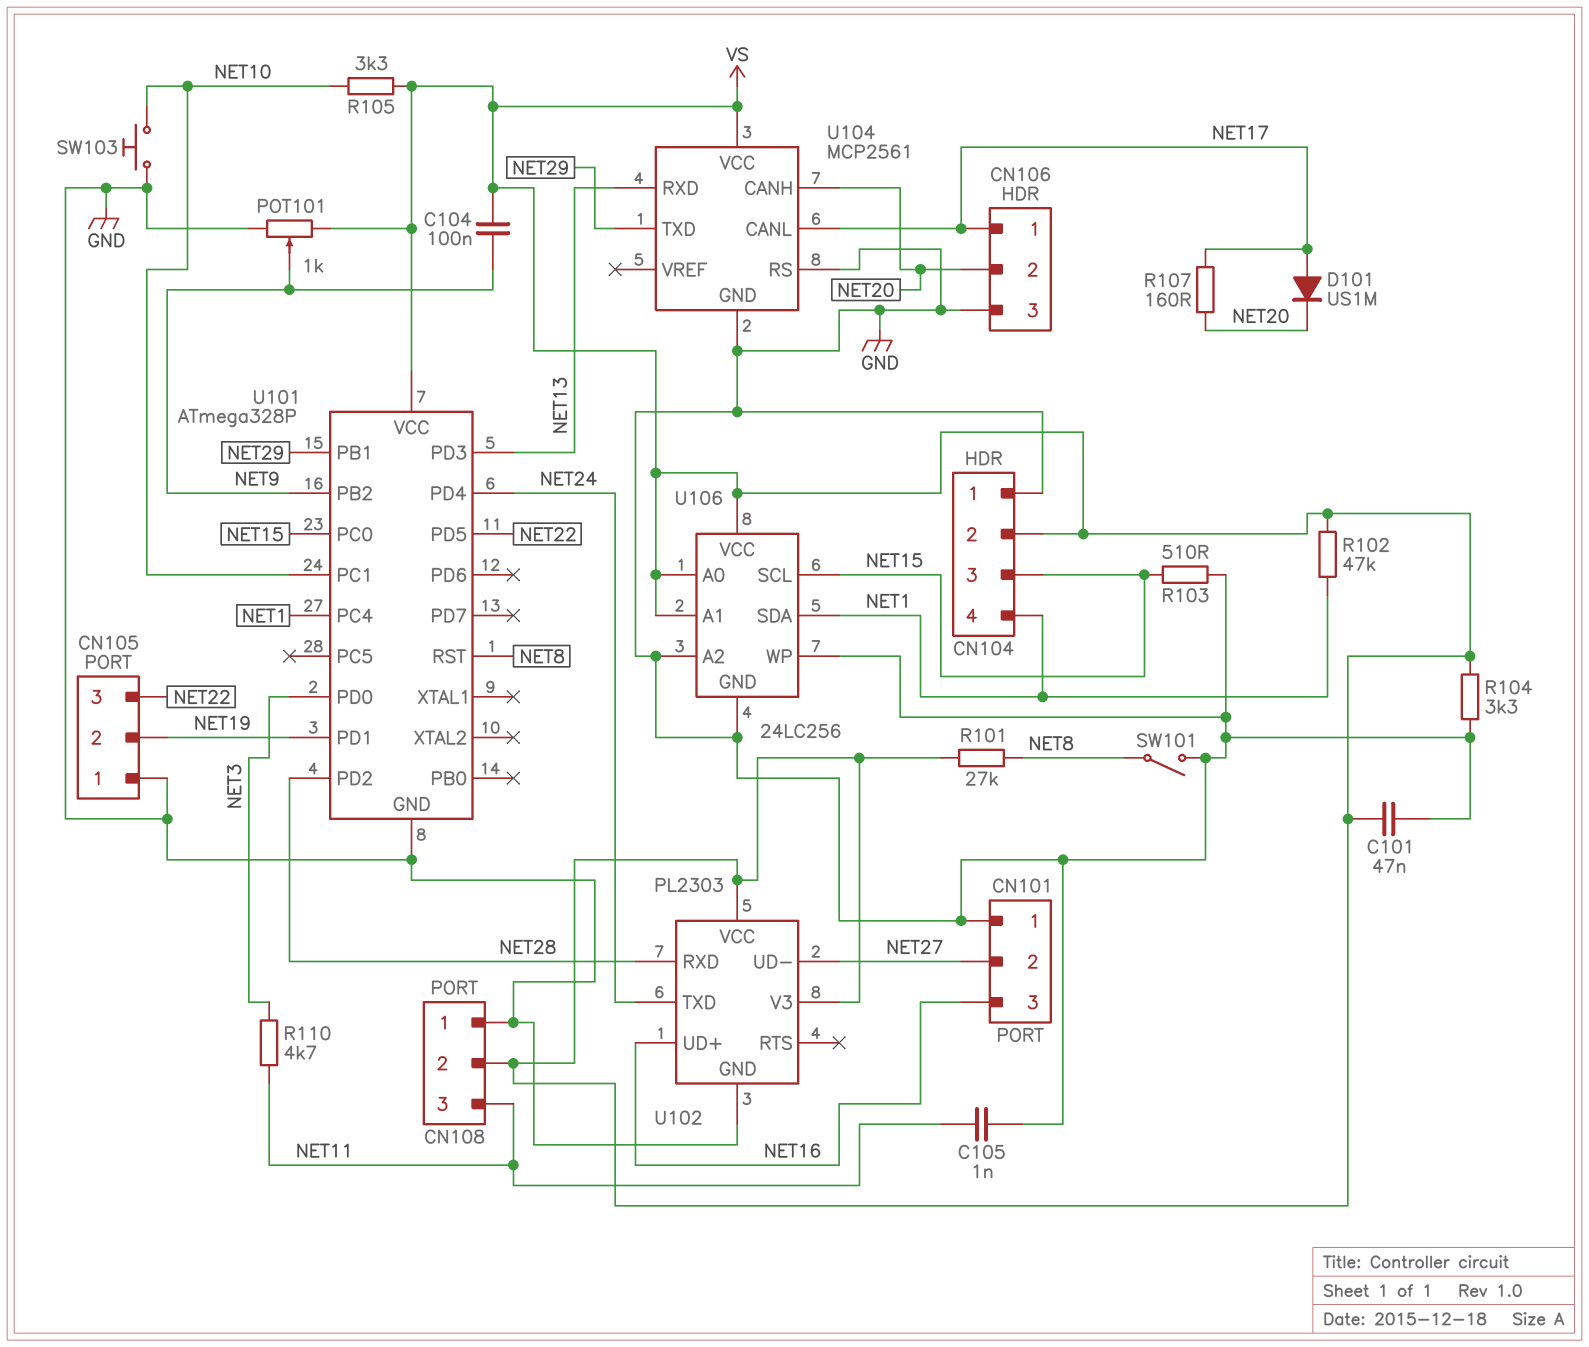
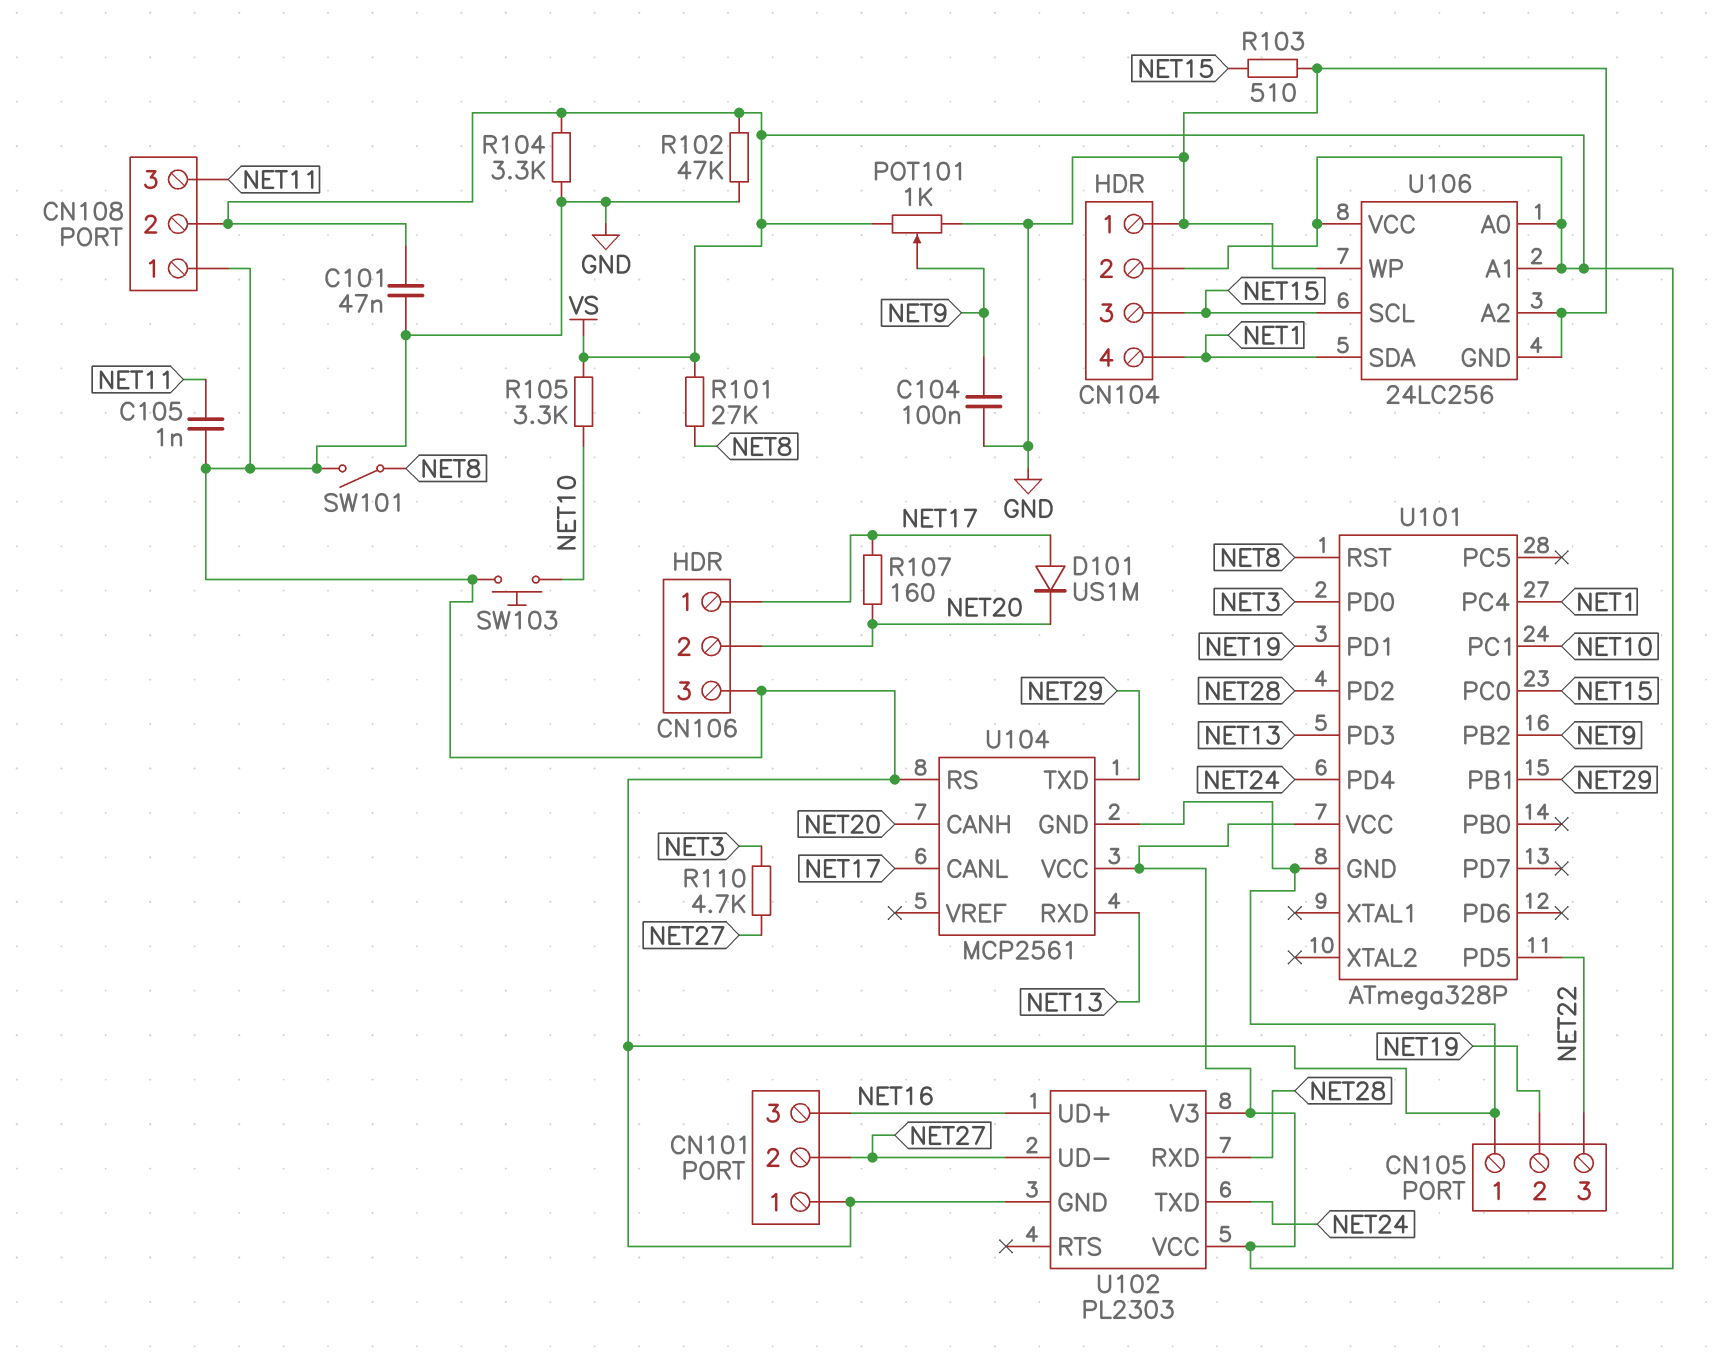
C104: 100nF (NET9, VS) -> 100nF (GND, NET9)
R102: 47k (NET1, VS) -> 47k (GND, VS)
R110: 4.7k (NET3, NET11) -> 4.7k (NET3, NET27)

